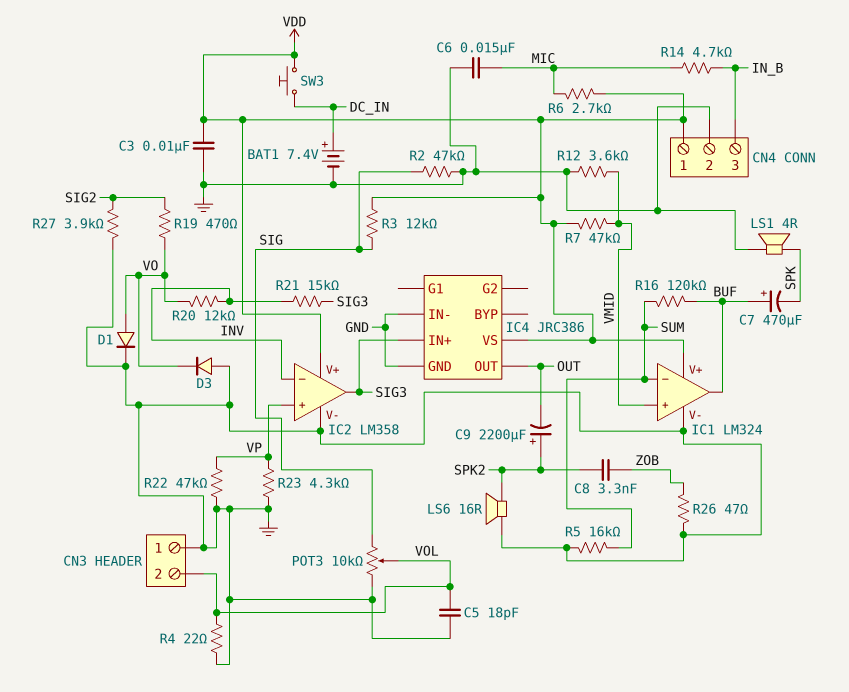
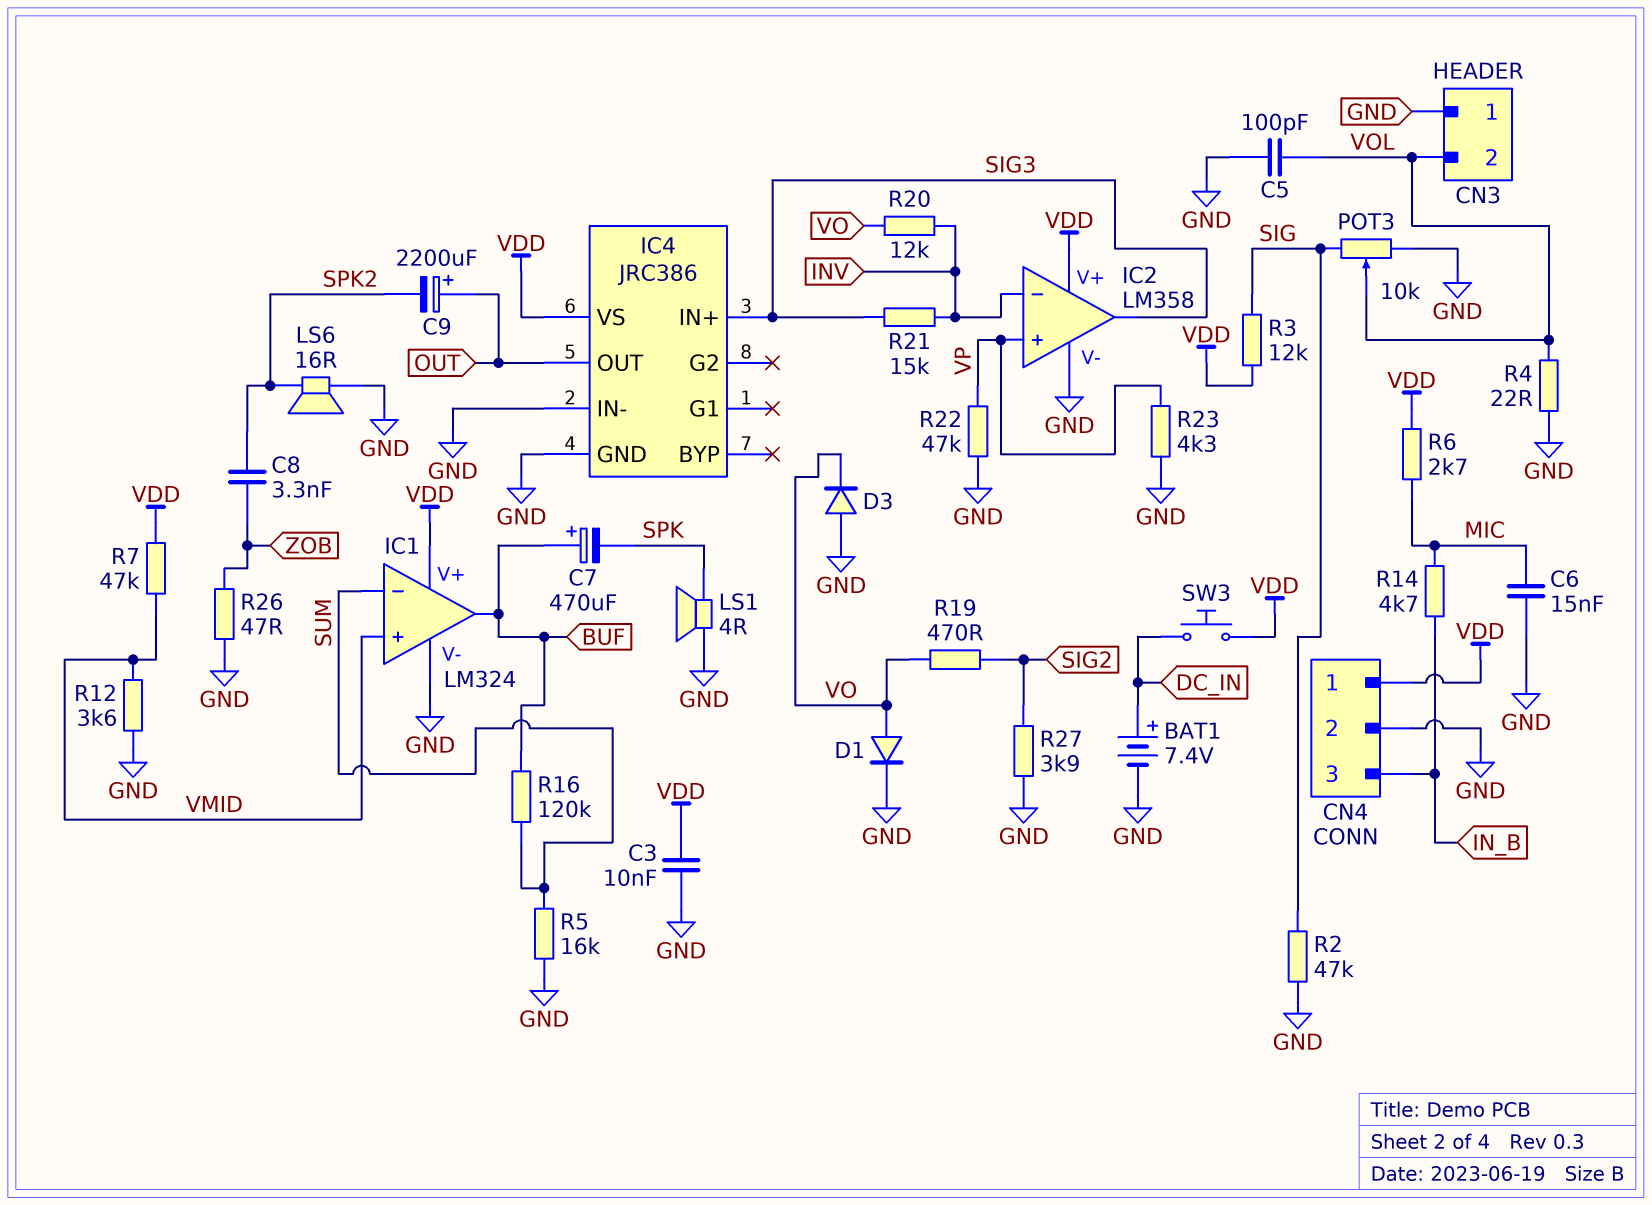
C5: 18pF (GND, VOL) -> 100pF (GND, VOL)
C9: 2200uF (plus SPK2, minus OUT) -> 2200uF (plus OUT, minus SPK2)

